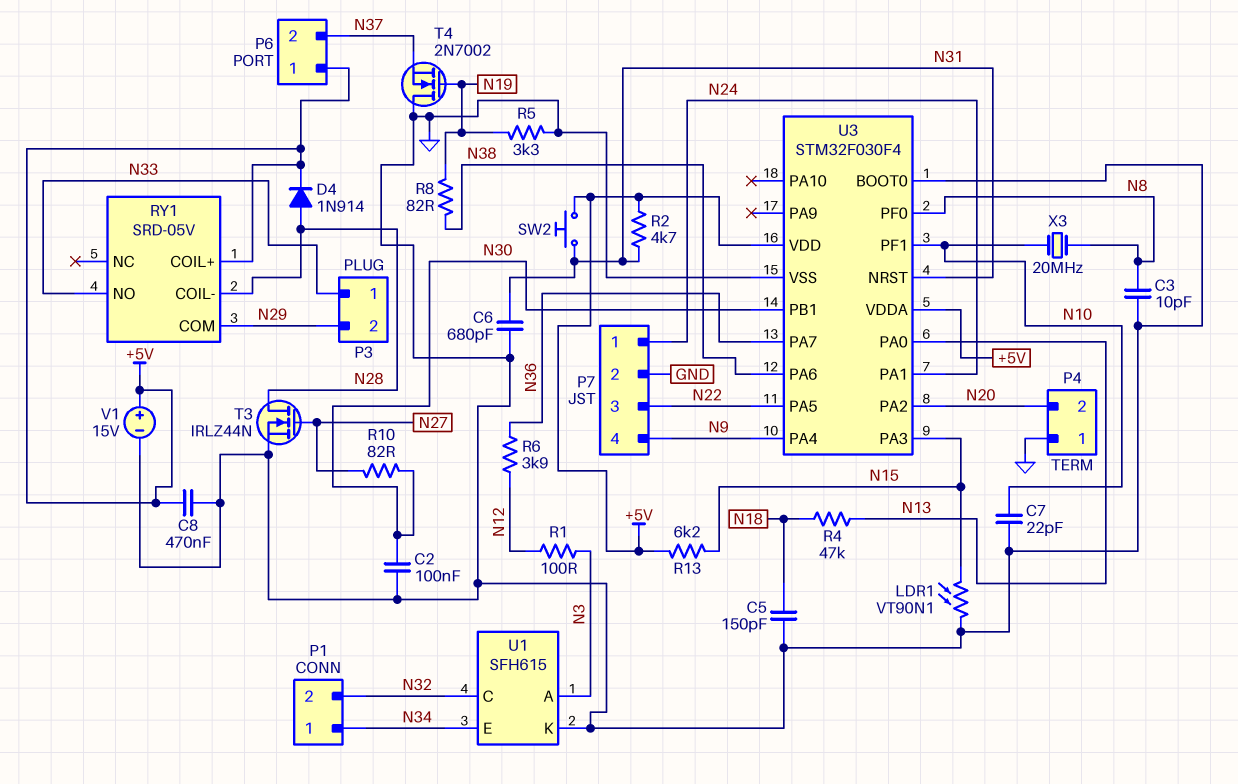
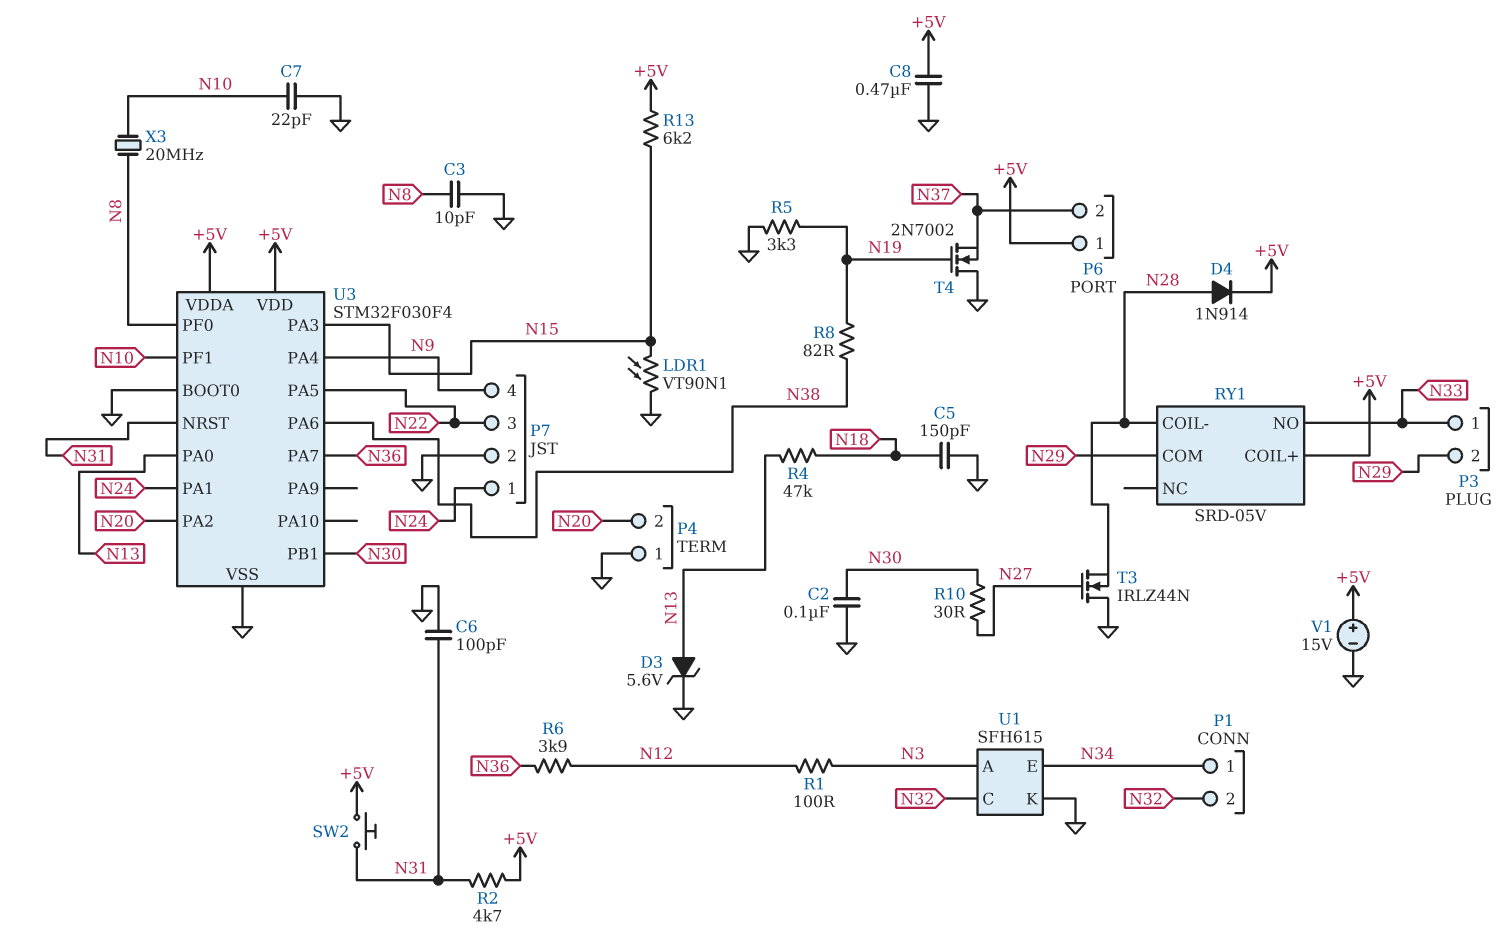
C6: 680pF (GND, N31) -> 100pF (GND, N31)
D3: none -> zener 5.6V (A N13, K GND)
R10: 82 (N27, N30) -> 30 (N27, N30)
T3: NMOS IRLZ44N (G N27, D N28, S GND) -> NMOS IRLZ44N (G N27, D GND, S N28)

